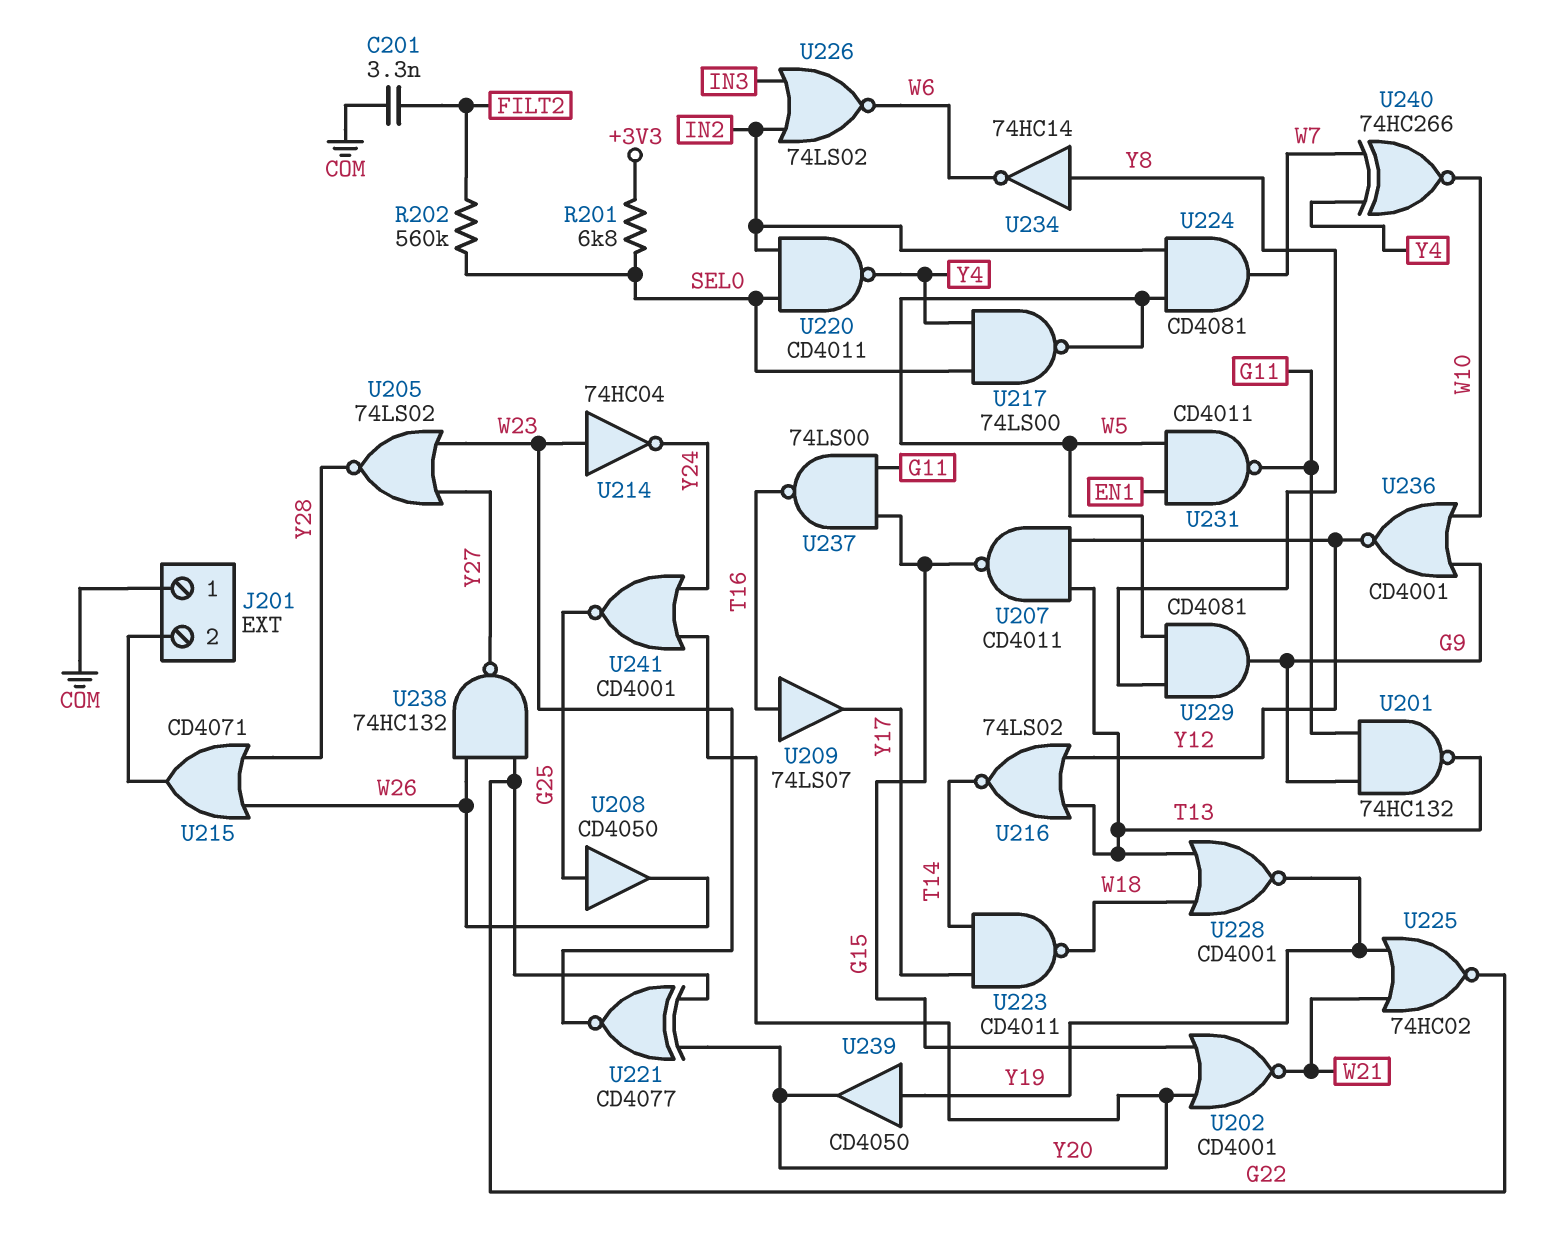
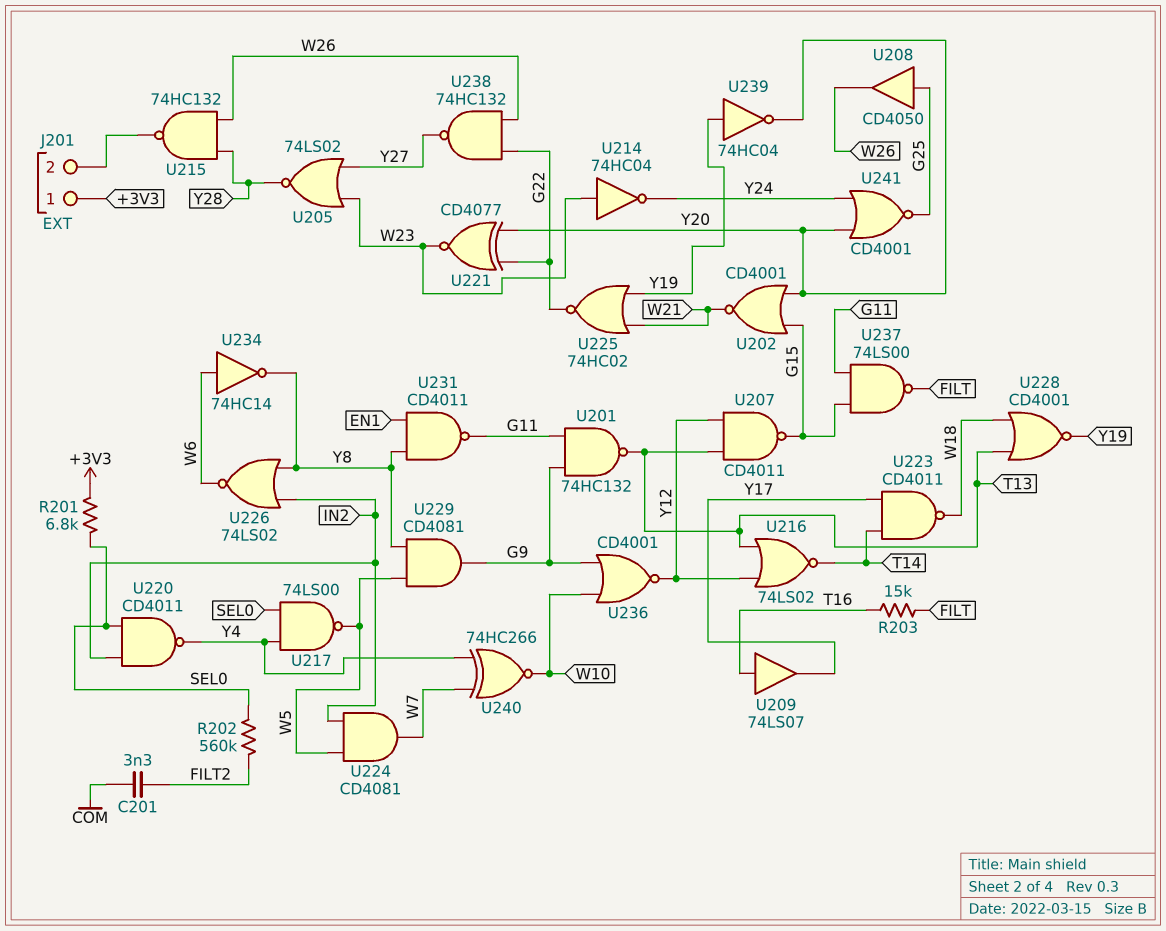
J201 pin 1: COM -> +3V3
R203: none -> 15k (FILT, T16)
U215: OR CD4071 (in W26, in Y28, out J201/2) -> NAND 74HC132 (in W26, in Y28, out J201/2)
U226: NOR 74LS02 (in IN2, in IN3, out W6) -> NOR 74LS02 (in IN2, in Y8, out W6)
U231: NAND CD4011 (in EN1, in W5, out G11) -> NAND CD4011 (in EN1, in Y8, out G11)
U234: NOT 74HC14 (in Y8, out W6) -> NOT 74HC14 (in W6, out Y8)
U237: NAND 74LS00 (in G11, in G15, out T16) -> NAND 74LS00 (in G11, in G15, out FILT)
U239: buffer CD4050 (in Y19, out Y20) -> NOT 74HC04 (in Y19, out Y20)

